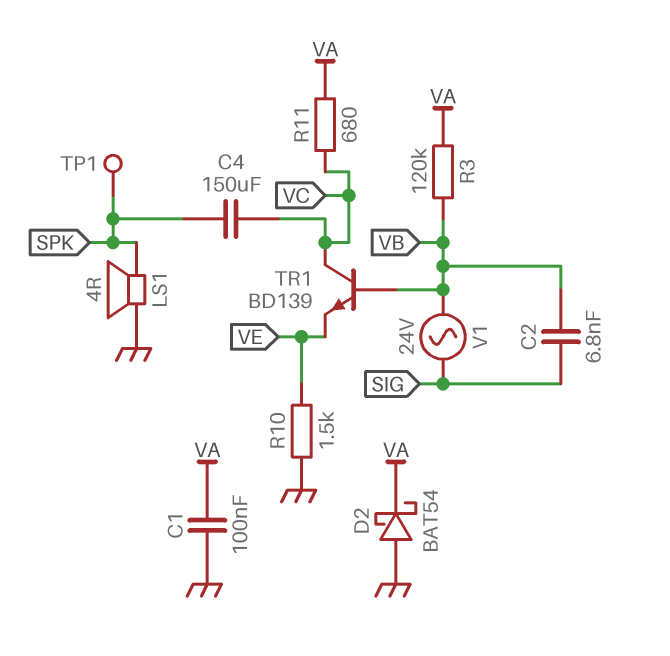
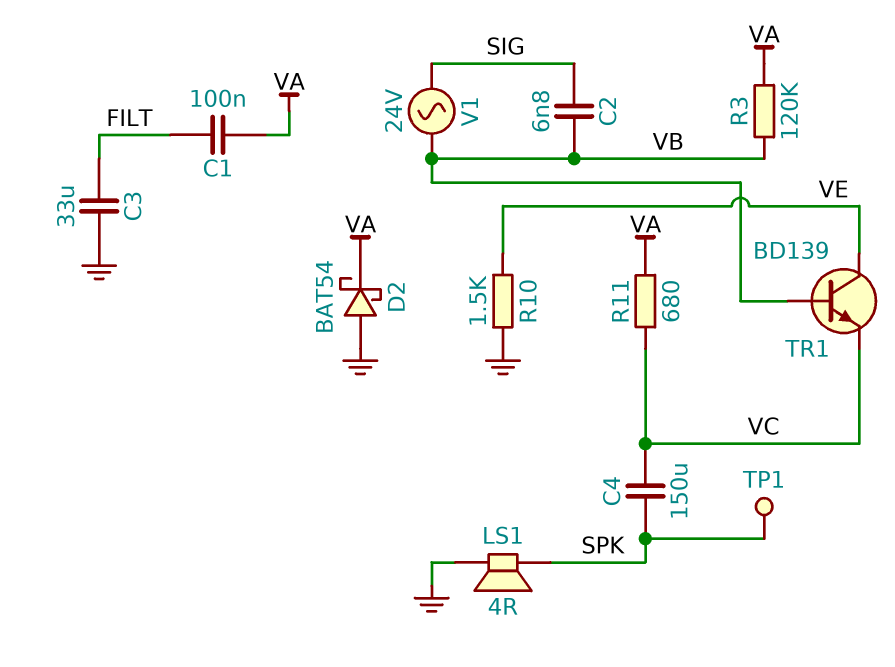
C1: 100nF (GND, VA) -> 100nF (FILT, VA)
C3: none -> 33uF (FILT, GND)
TR1: NPN BD139 (B VB, C VC, E VE) -> NPN BD139 (B VB, C VE, E VC)

